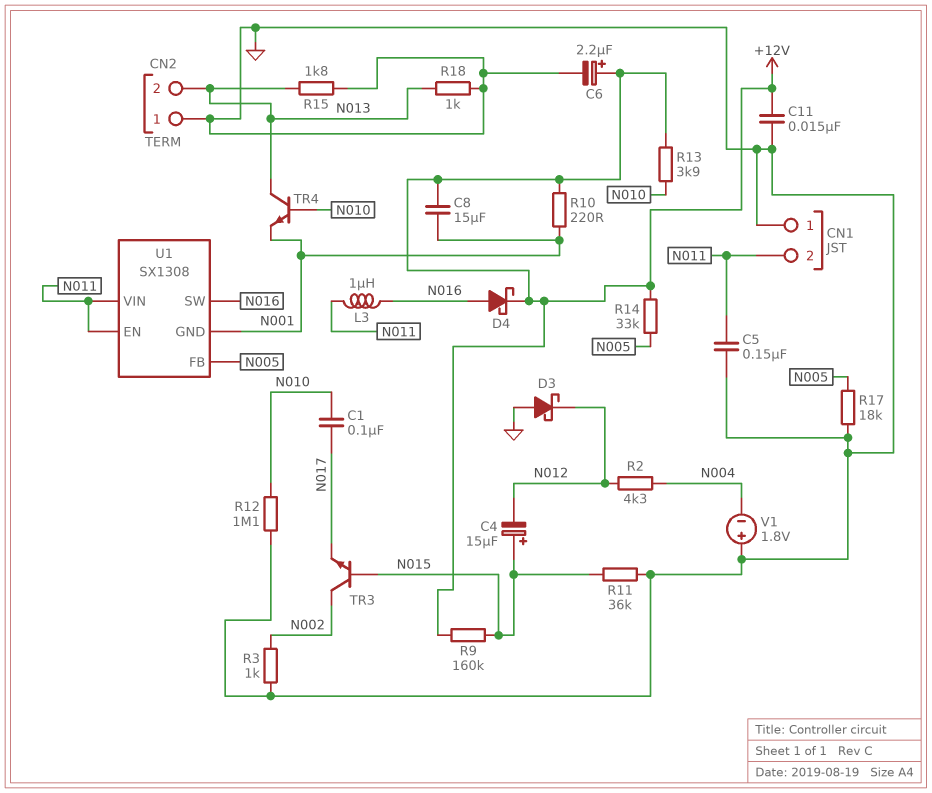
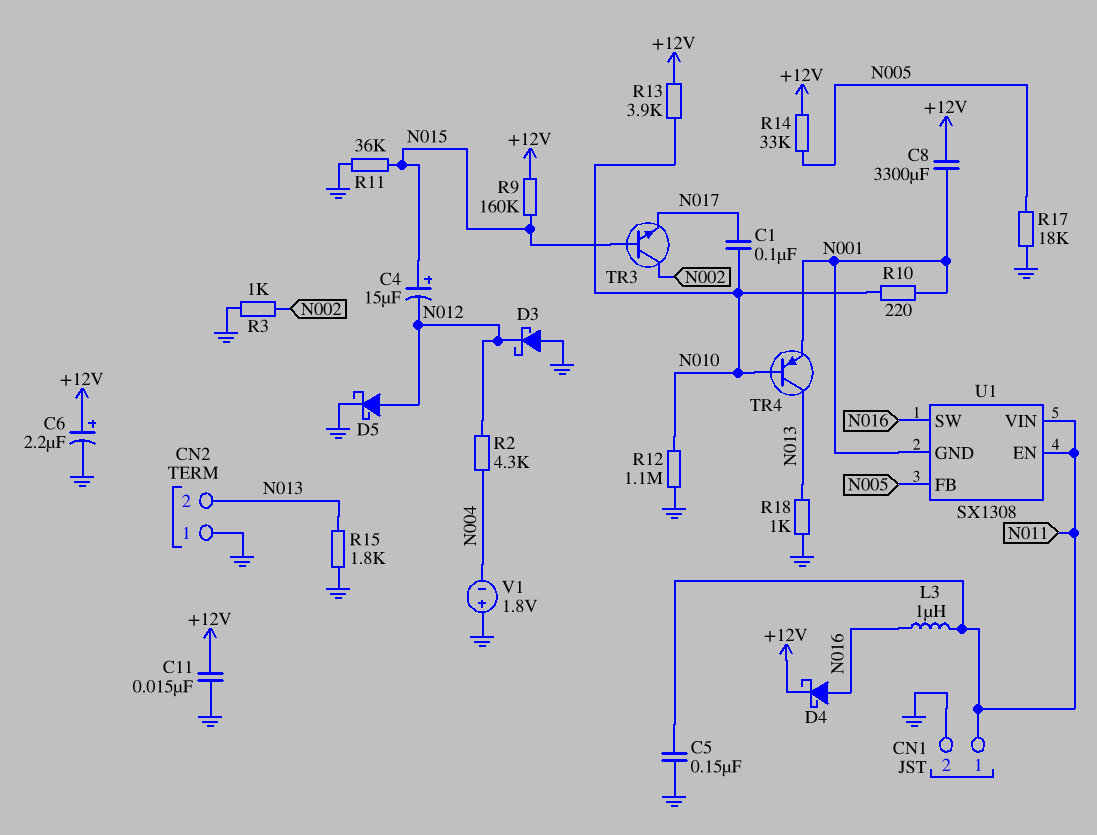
C8: 15uF (+12V, N001) -> 3300uF (+12V, N001)
CN1 pin 1: GND -> N011
CN1 pin 2: N011 -> GND
D5: none -> schottky (A N012, K GND)
R10: 220 (+12V, N001) -> 220 (N001, N010)
TR4: NPN (B N010, C N013, E N001) -> PNP (B N010, C N013, E N001)

